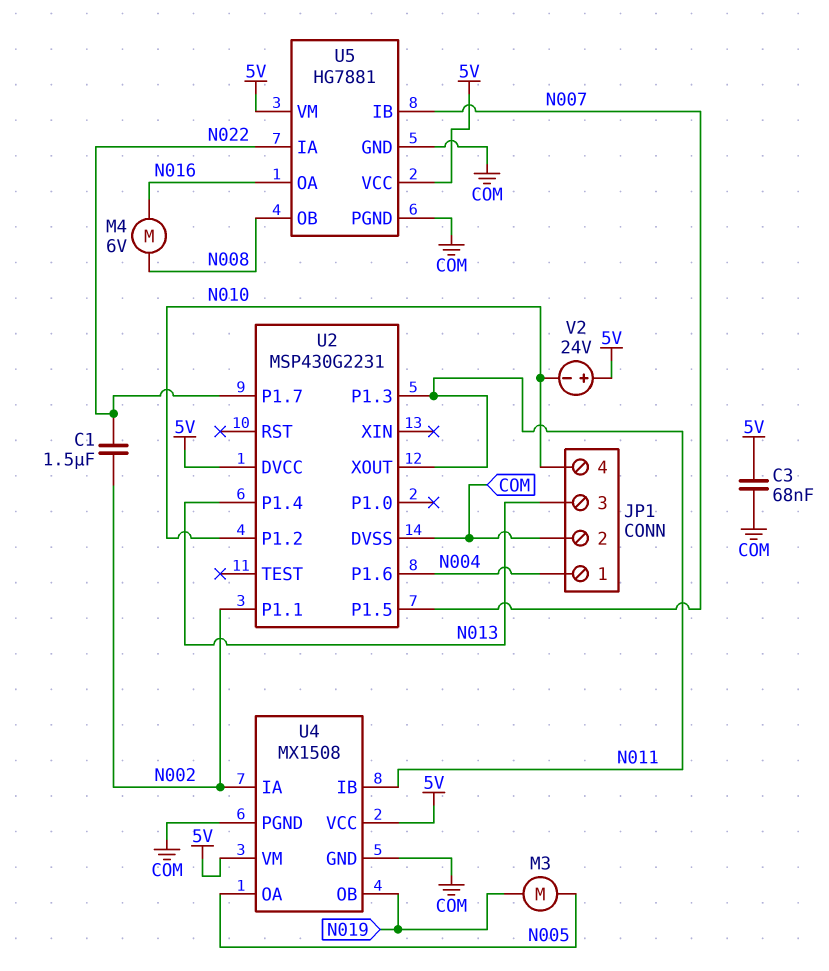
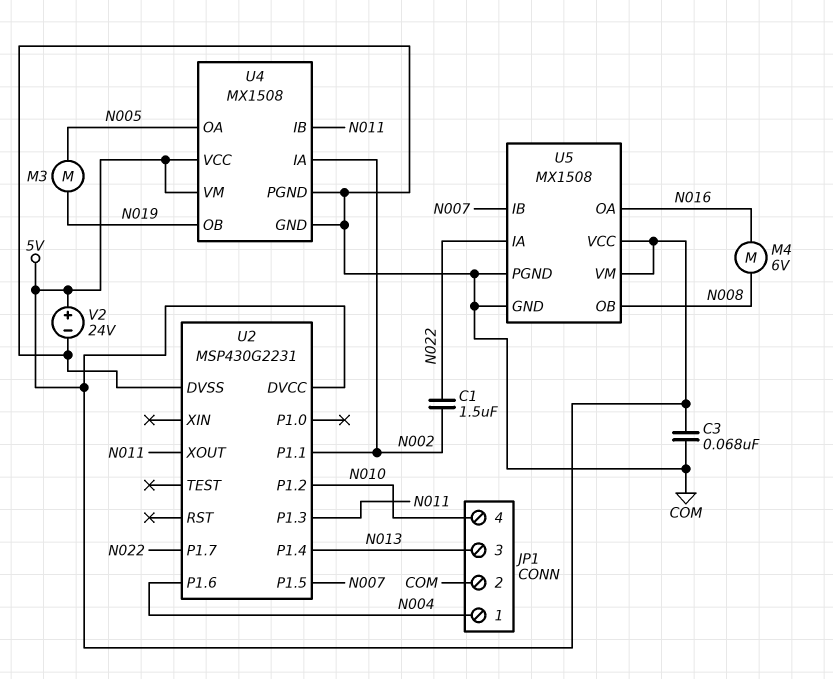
U5: HG7881 -> MX1508
V2: 24V (plus 5V, minus N010) -> 24V (plus 5V, minus COM)

